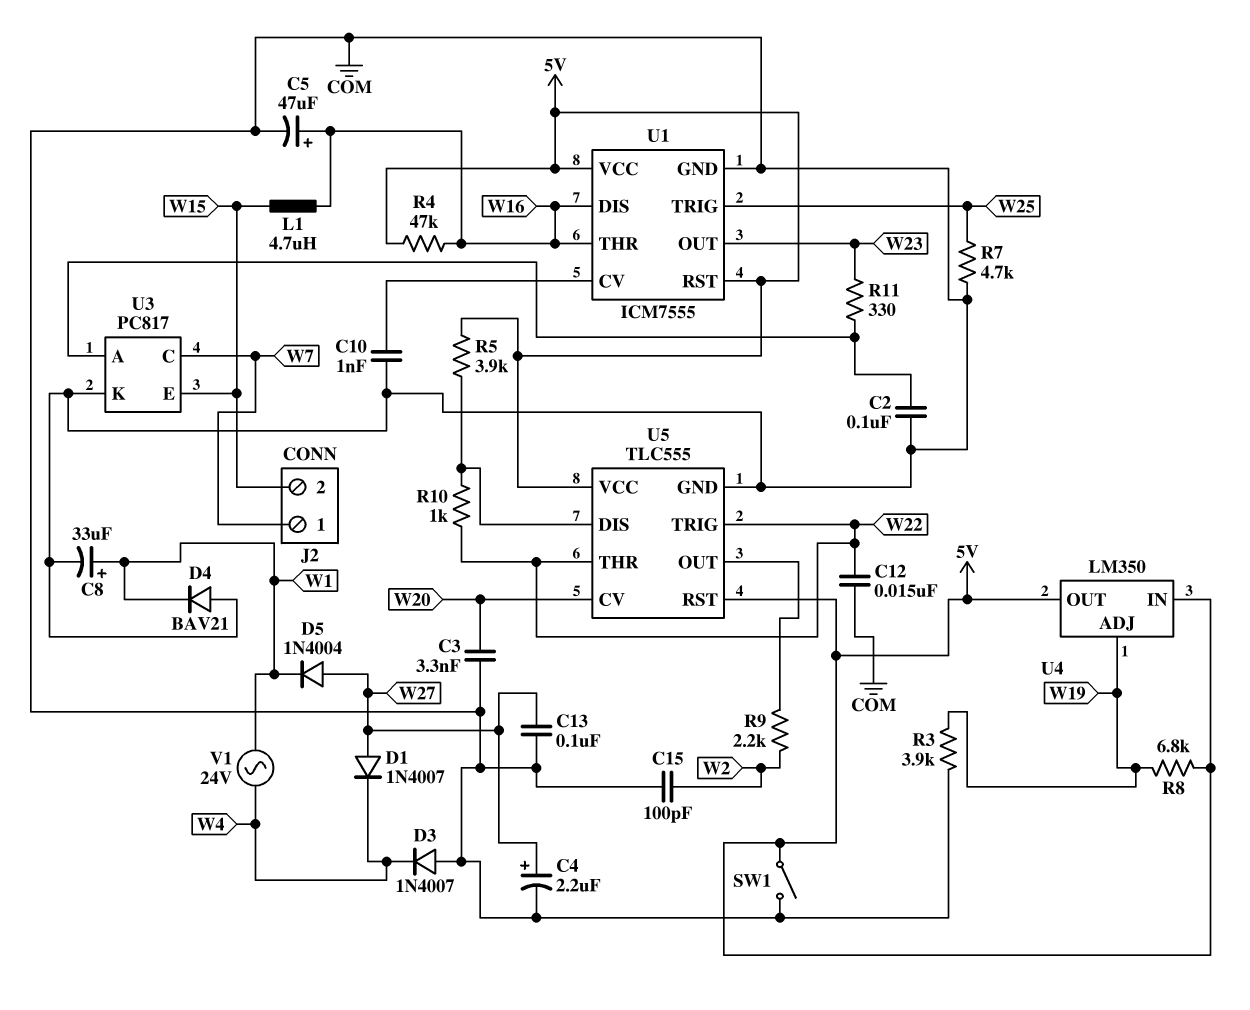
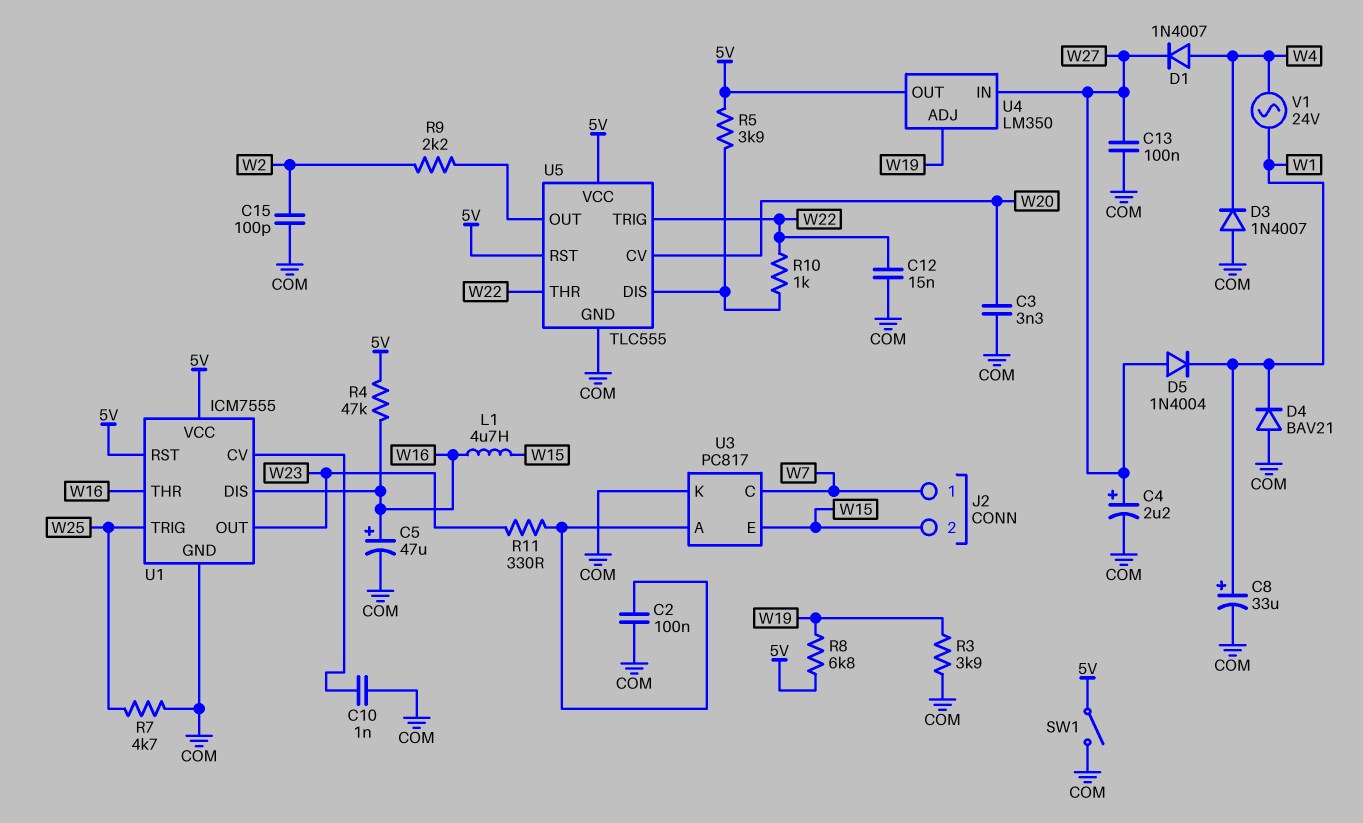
D1: diode 1N4007 (A W27, K W4) -> diode 1N4007 (A W4, K W27)
U4 pin IN: 5V -> W27

